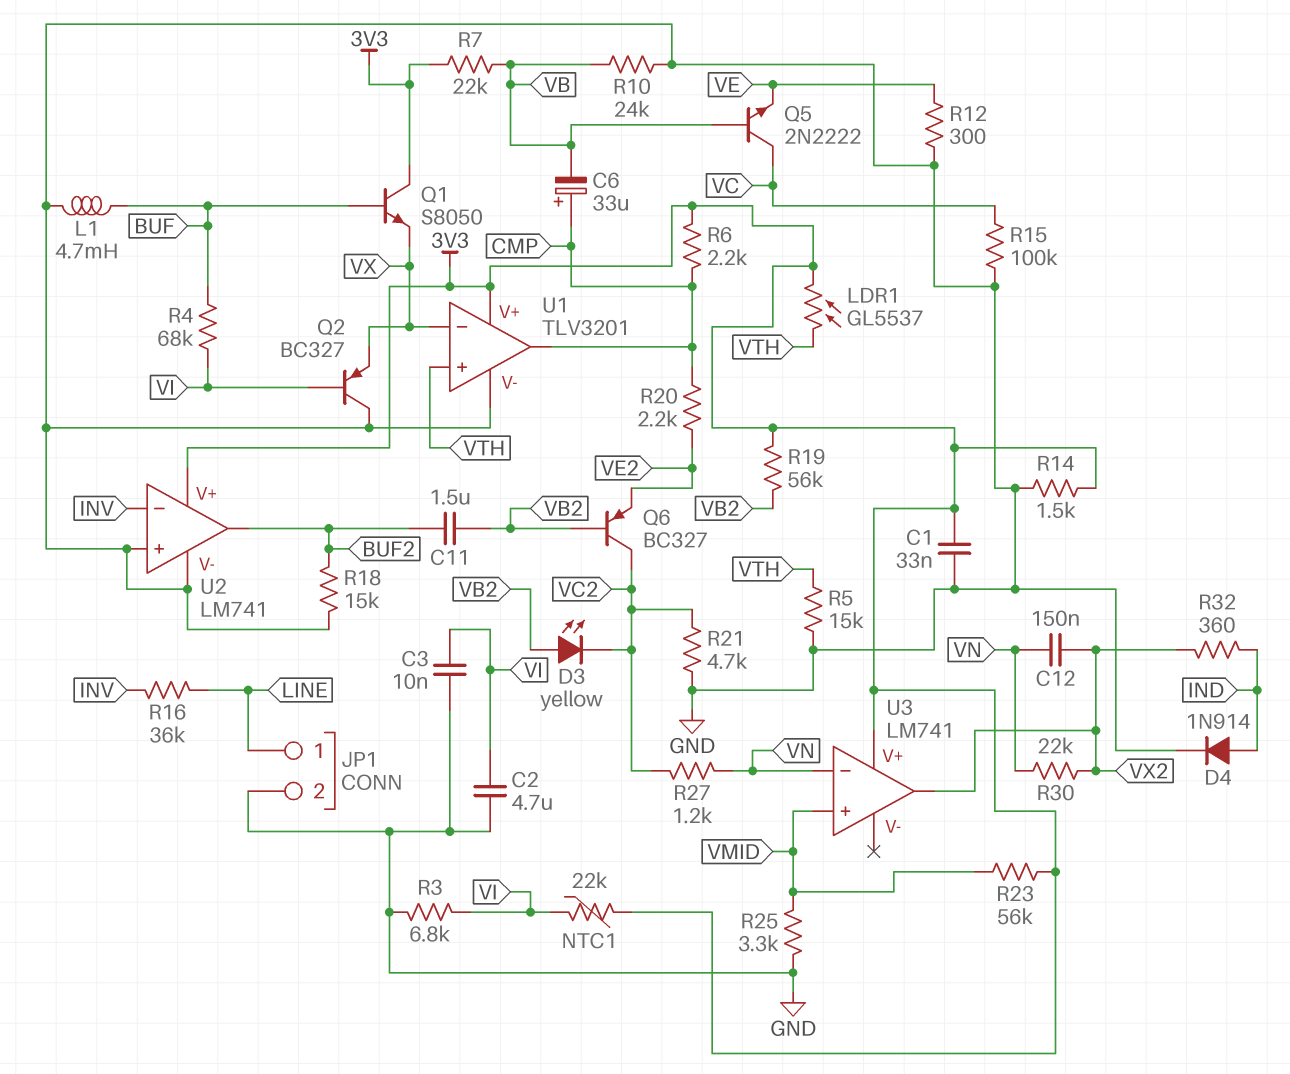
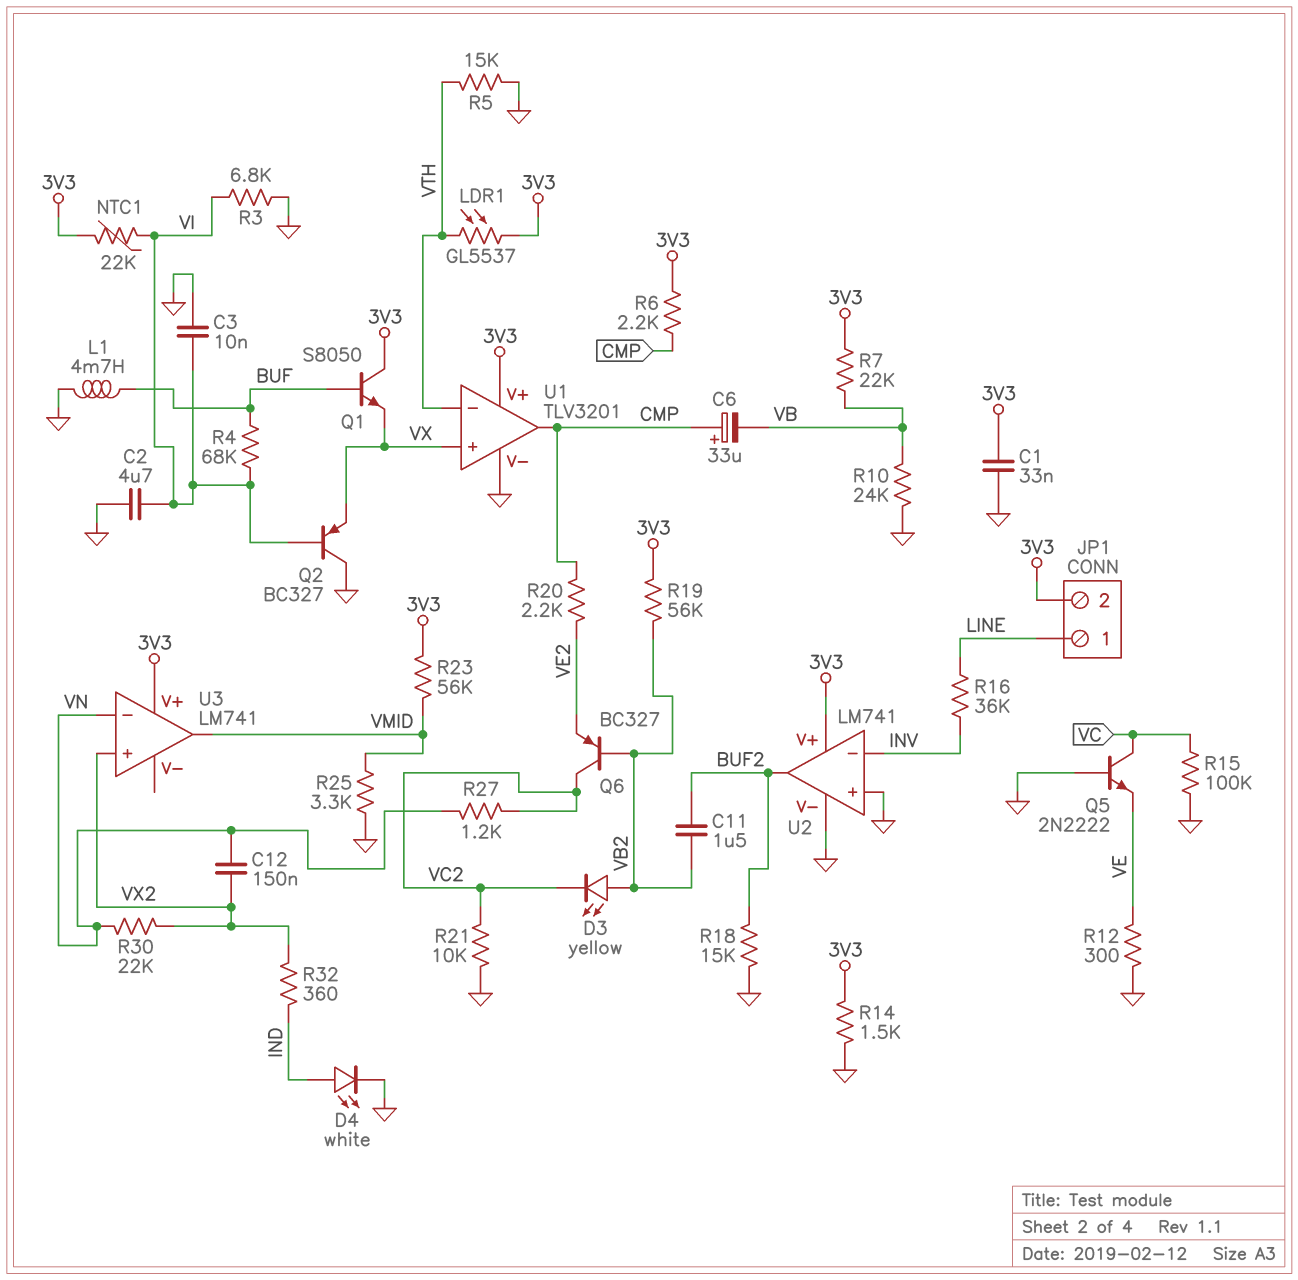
D4: diode 1N914 (A IND, K GND) -> LED white (A IND, K GND)
JP1 pin 2: GND -> 3V3
Q5: NPN 2N2222 (B VB, C VC, E VE) -> NPN 2N2222 (B GND, C VC, E VE)
R21: 4.7k (GND, VC2) -> 10k (GND, VC2)
U1 pin in+: VTH -> VX
U1 pin in-: VX -> VTH
U3 pin in+: VMID -> VX2
U3 pin out: VX2 -> VMID

